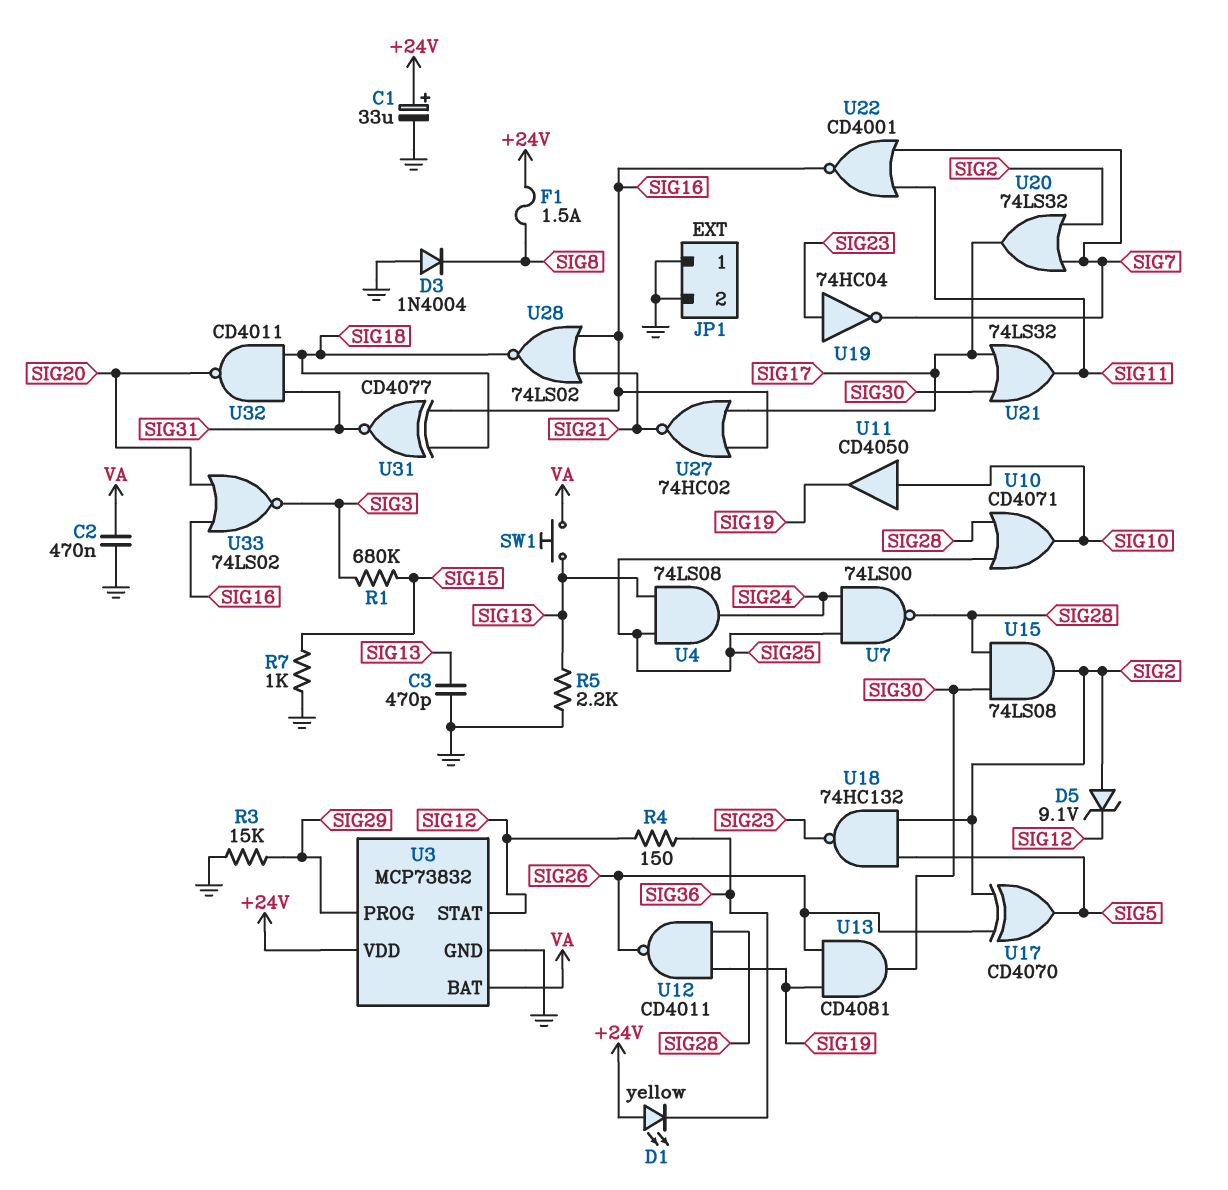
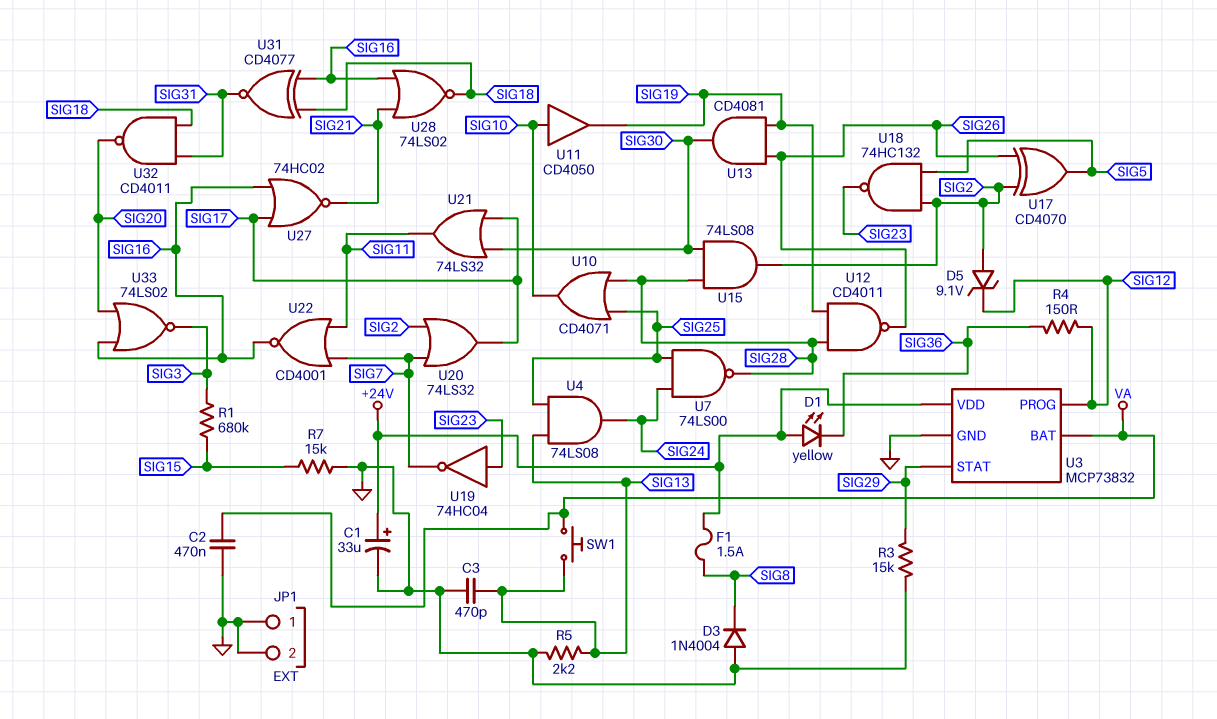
R7: 1k (GND, SIG15) -> 15k (GND, SIG15)
U3 pin PROG: SIG29 -> SIG12
U3 pin STAT: SIG12 -> SIG29

